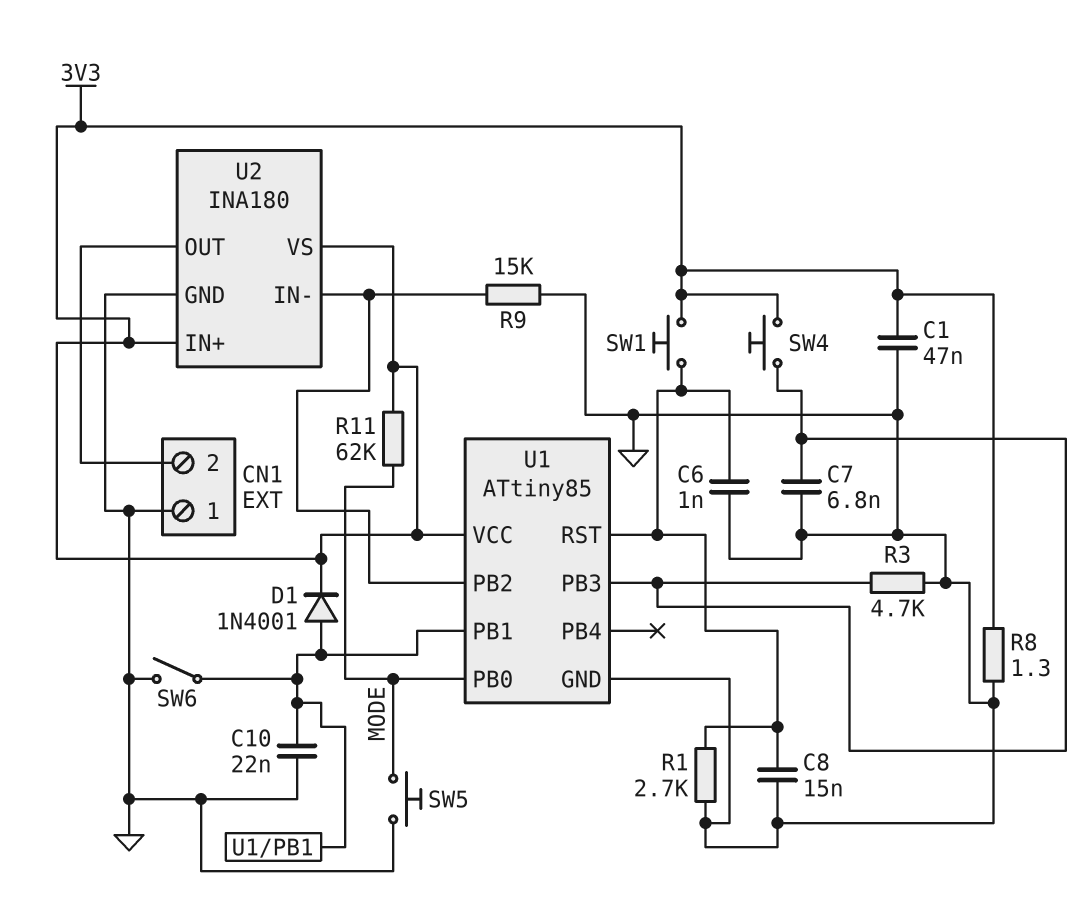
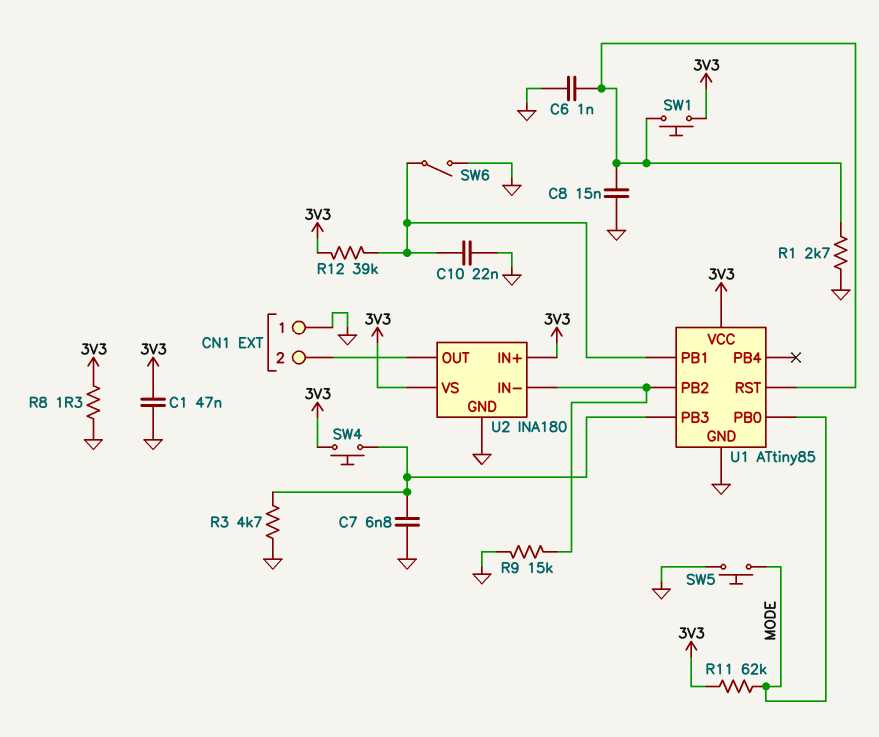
D1: diode 1N4001 (A U1/PB1, K 3V3) -> none
R12: none -> 39k (3V3, U1/PB1)

